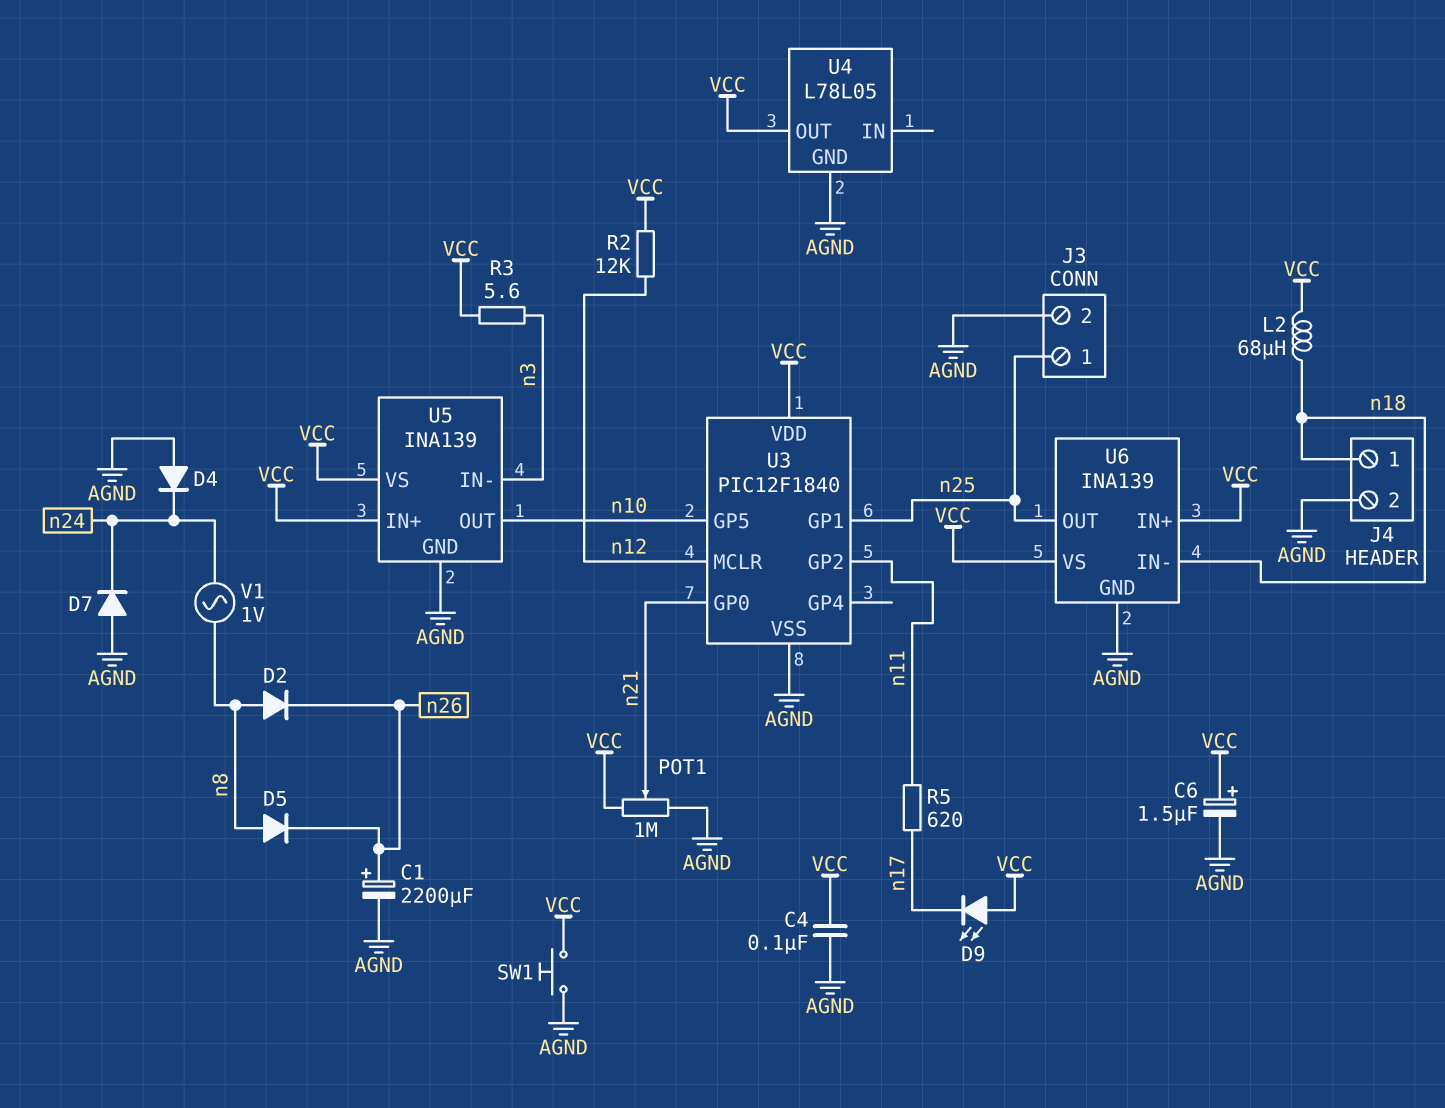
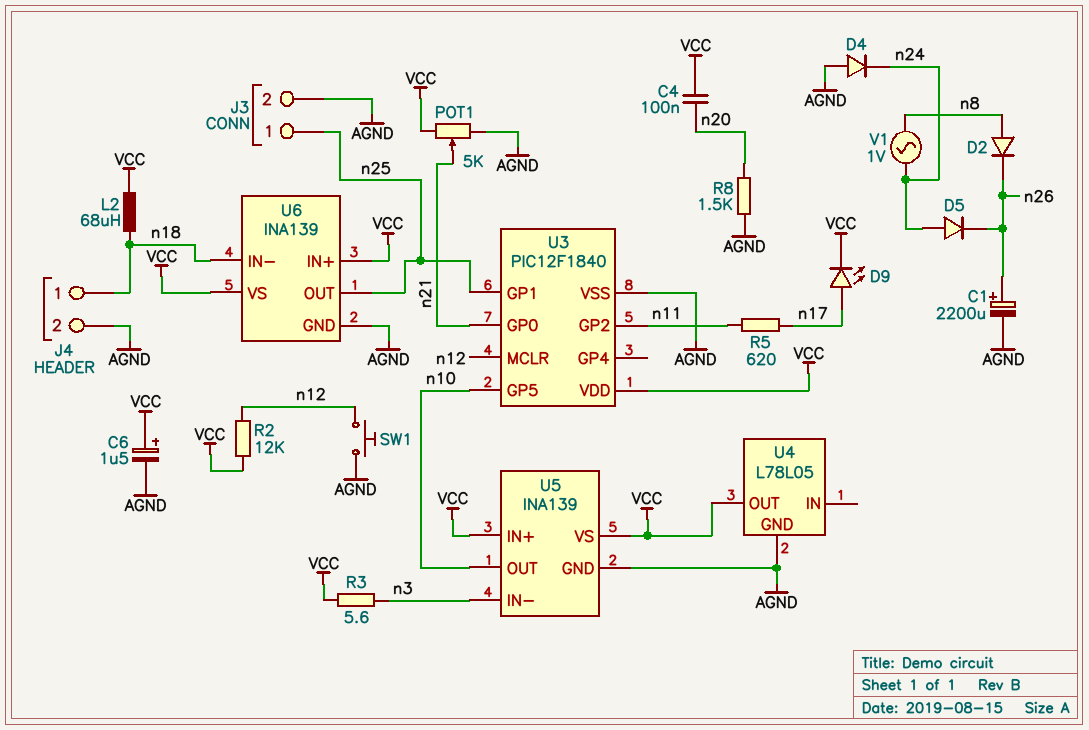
C4: 100nF (AGND, VCC) -> 100nF (VCC, n20)
D5: diode (A n8, K n26) -> diode (A n24, K n26)
D7: diode (A AGND, K n24) -> none
D9: LED (A VCC, K n17) -> LED (A n17, K VCC)
POT1: 1M (AGND, VCC, wiper n21) -> 5k (AGND, VCC, wiper n21)
R8: none -> 1.5k (AGND, n20)
SW1: button (AGND, VCC) -> button (AGND, n12)

